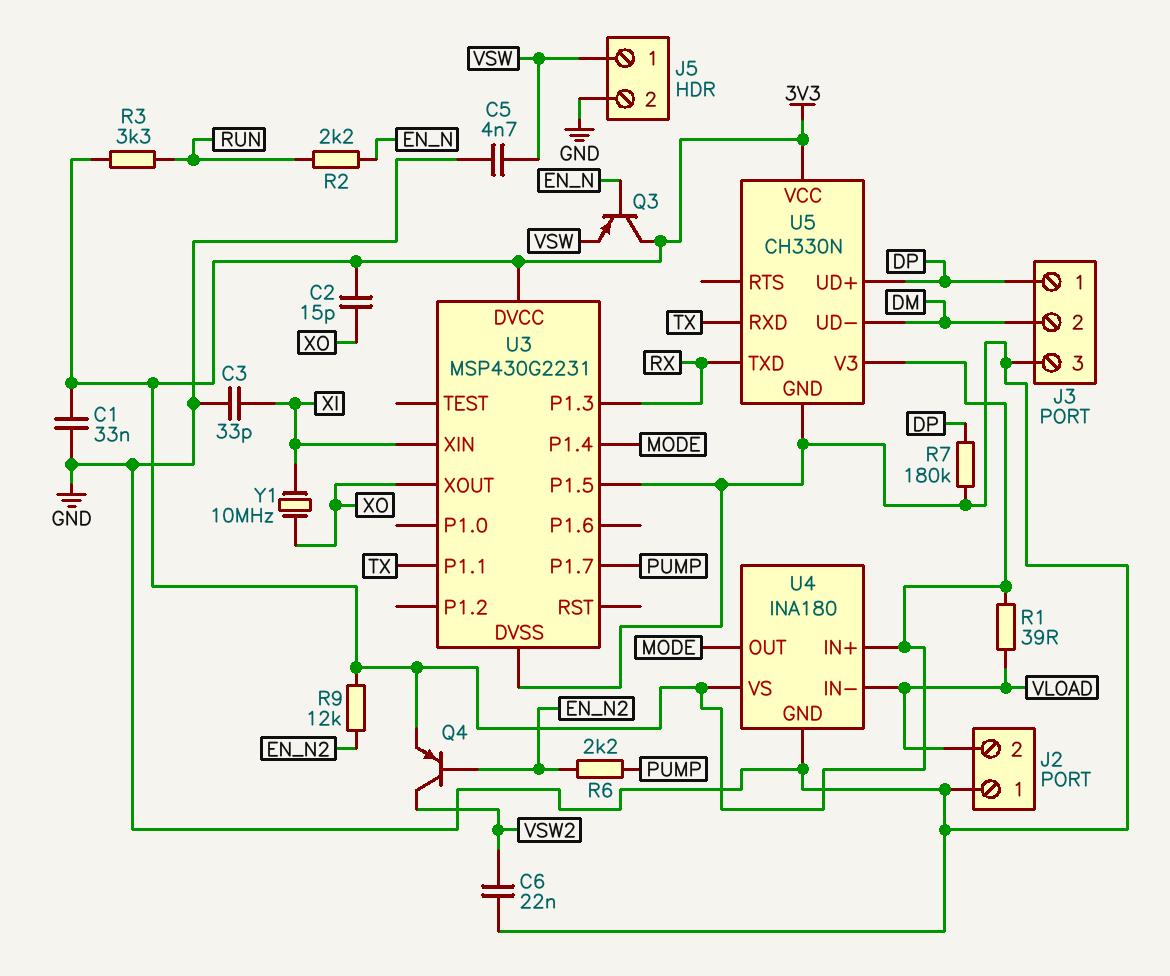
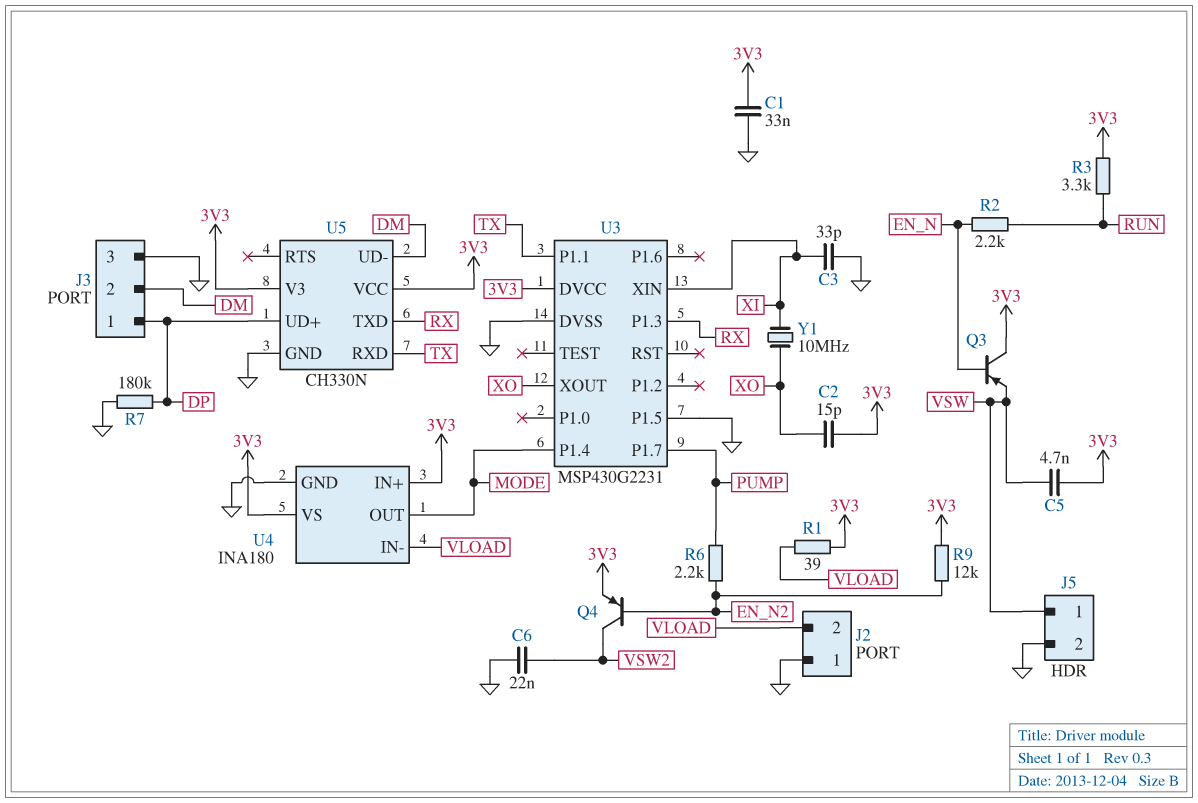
C5: 4.7nF (GND, VSW) -> 4.7nF (3V3, VSW)

